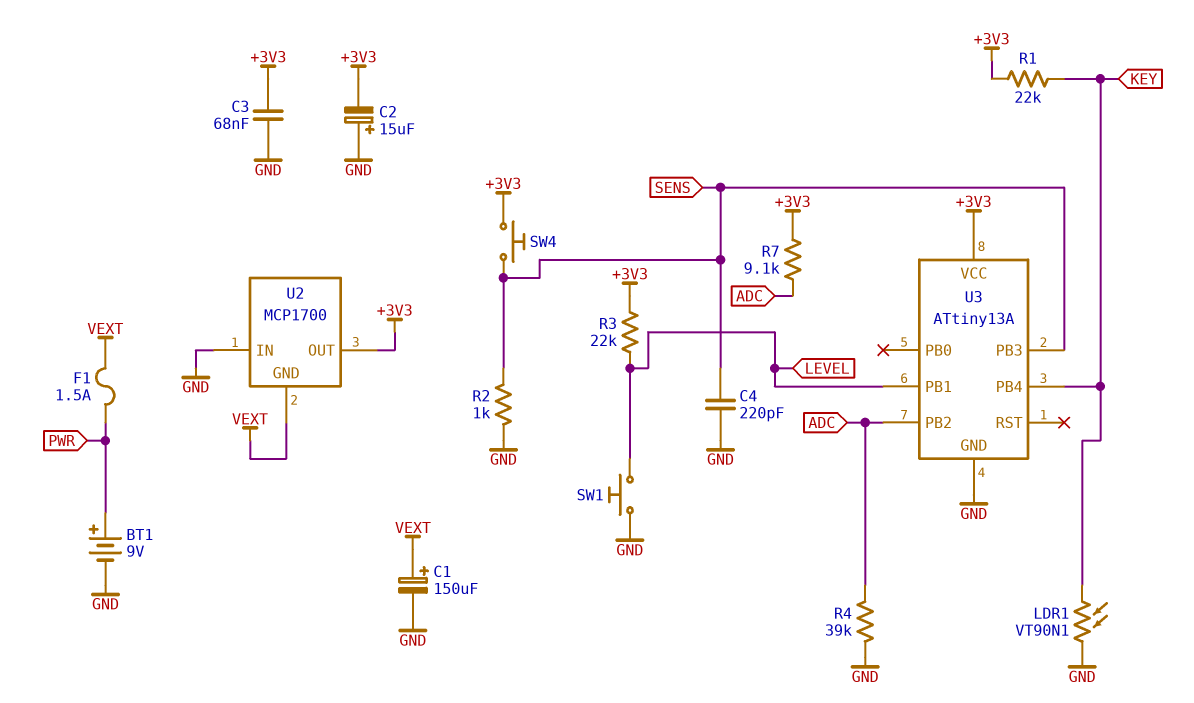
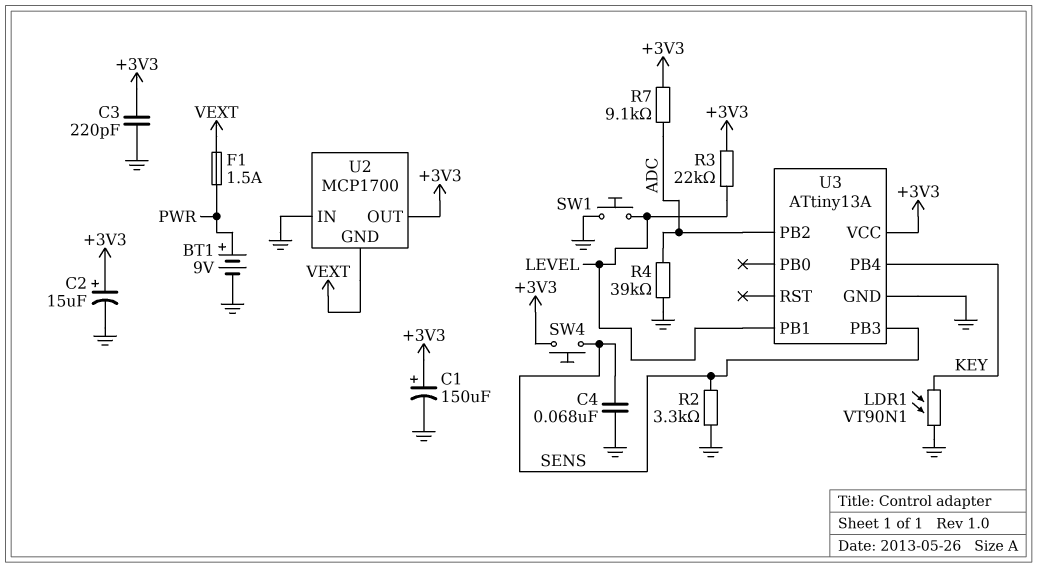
C1: 150uF (plus VEXT, minus GND) -> 150uF (plus +3V3, minus GND)
C2: 15uF (plus GND, minus +3V3) -> 15uF (plus +3V3, minus GND)
C3: 68nF (+3V3, GND) -> 220pF (+3V3, GND)
C4: 220pF (GND, SENS) -> 68nF (GND, SENS)
R1: 22k (+3V3, KEY) -> none
R2: 1k (GND, SENS) -> 3.3k (GND, SENS)

